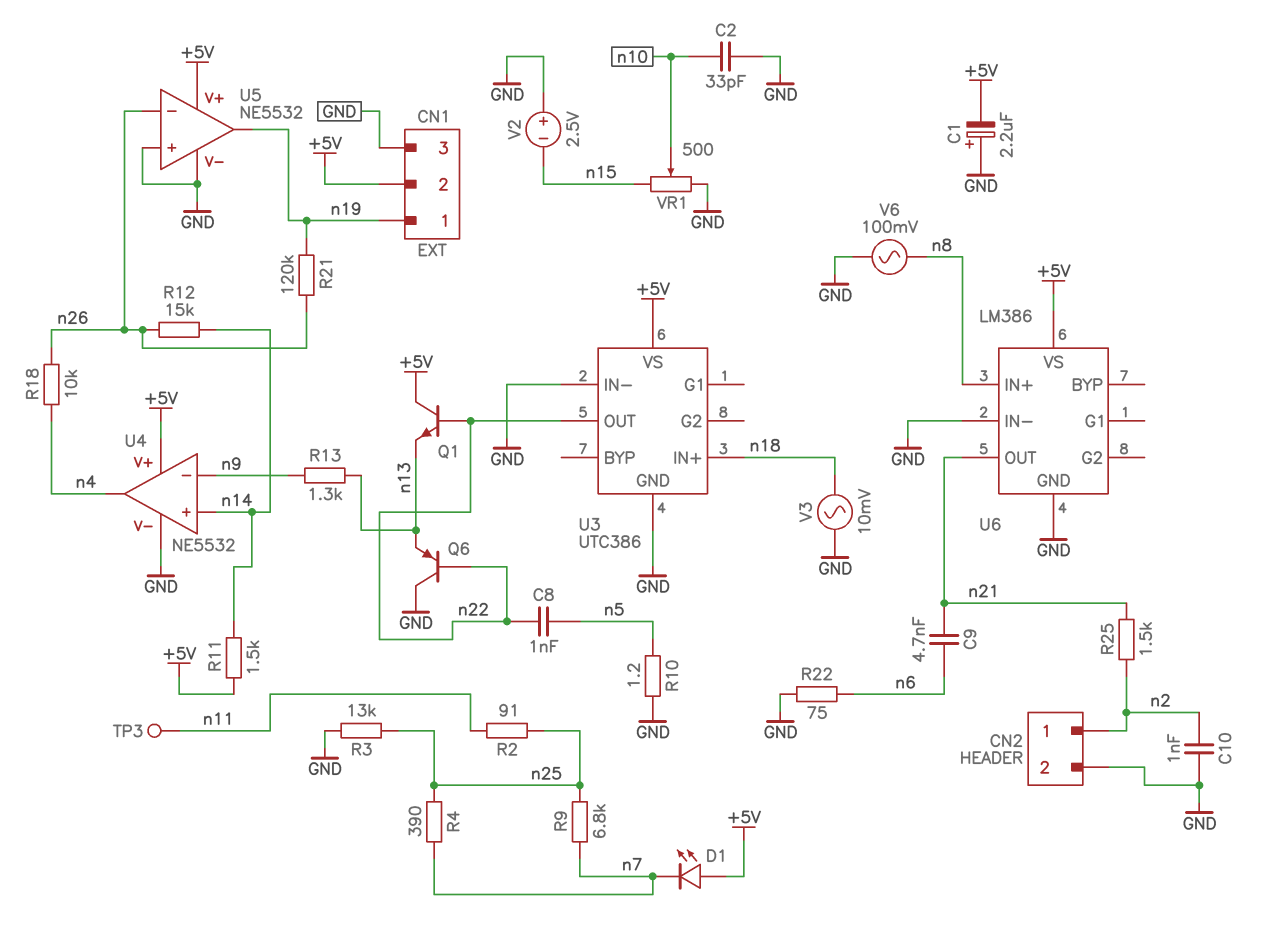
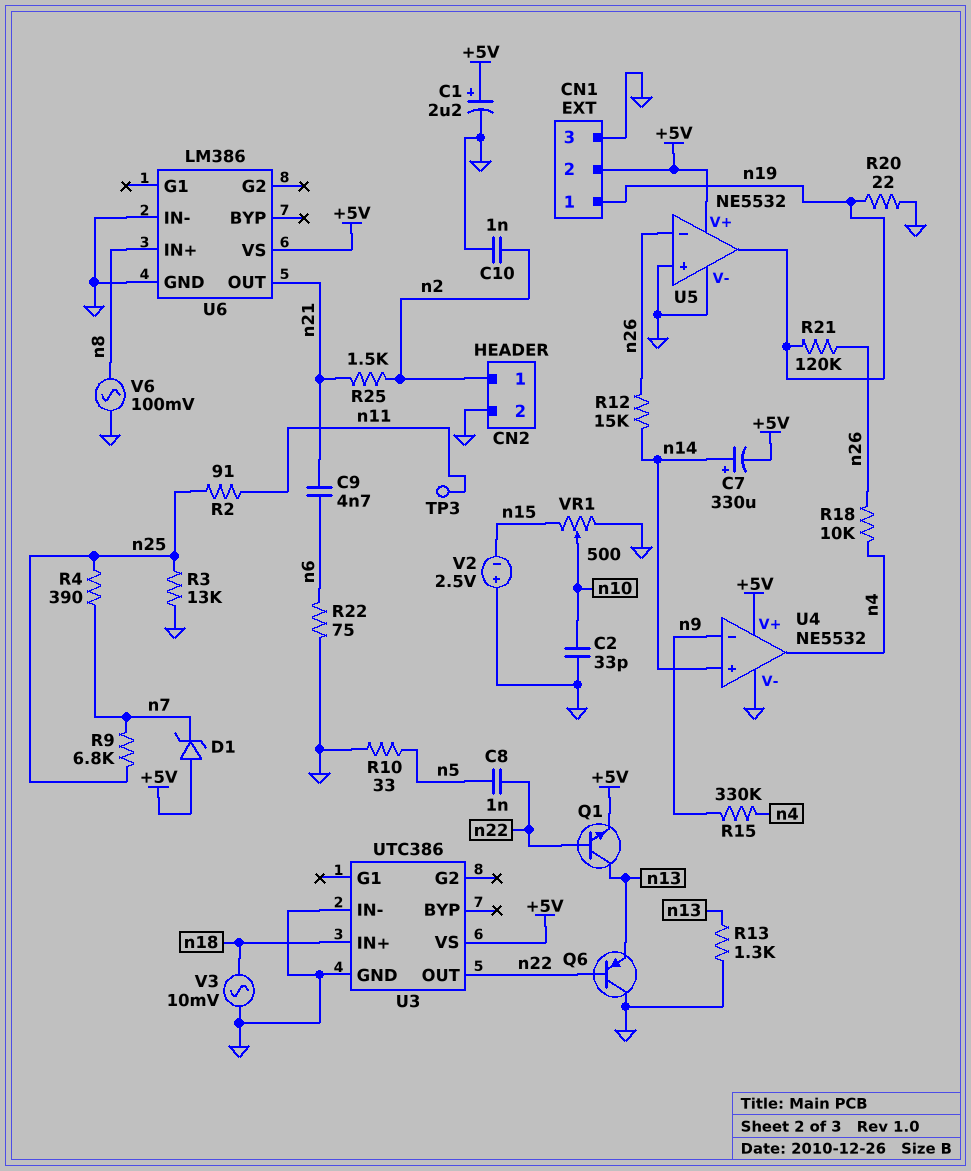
C1: 2.2uF (plus GND, minus +5V) -> 2.2uF (plus +5V, minus GND)
C7: none -> 330uF (plus n14, minus +5V)
D1: LED (A +5V, K n7) -> zener (A +5V, K n7)
Q1: NPN (B n22, C +5V, E n13) -> NPN (B n22, C n13, E +5V)
R10: 1.2 (GND, n5) -> 33 (GND, n5)
R11: 1.5k (+5V, n14) -> none
R13: 1.3k (n9, n13) -> 1.3k (GND, n13)
R15: none -> 330k (n4, n9)
R20: none -> 22 (GND, n19)

